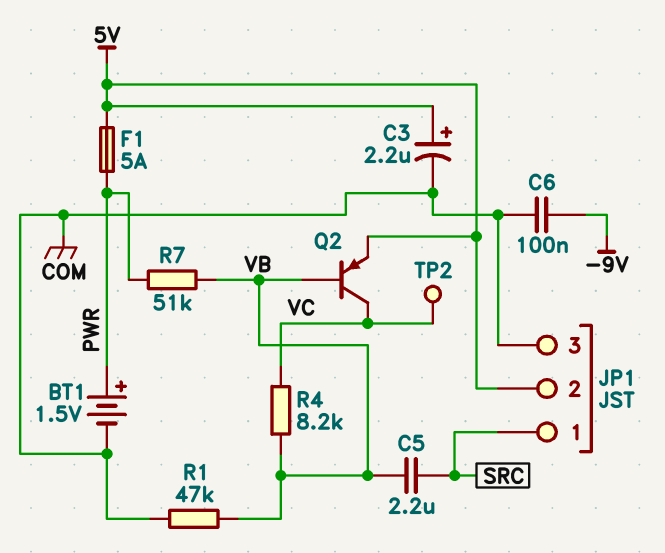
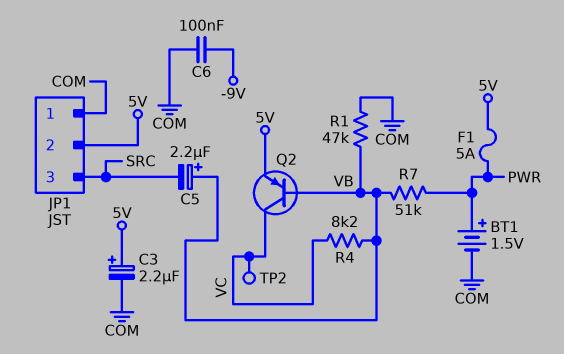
C5: 2.2uF (SRC, VB) -> 2.2uF (plus VB, minus SRC)
JP1 pin 1: SRC -> COM
JP1 pin 3: COM -> SRC

